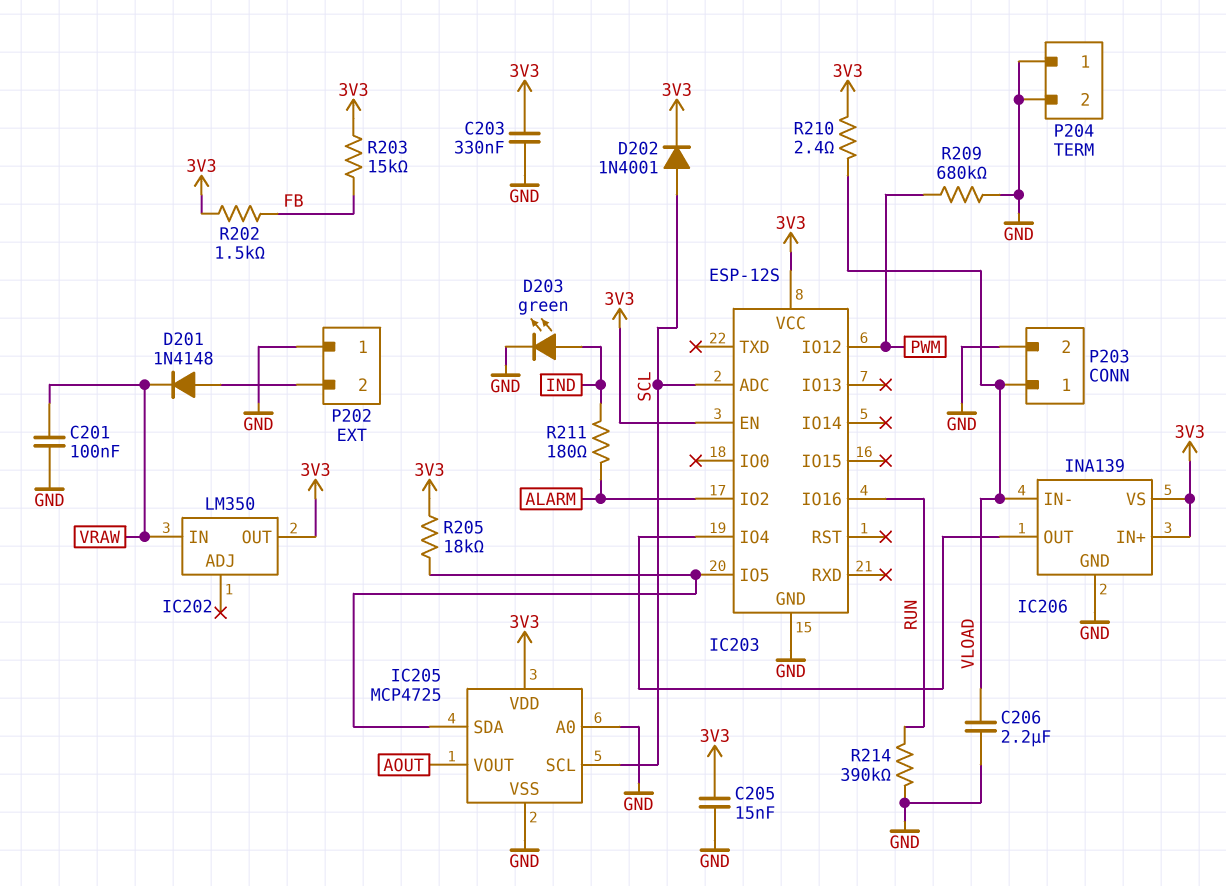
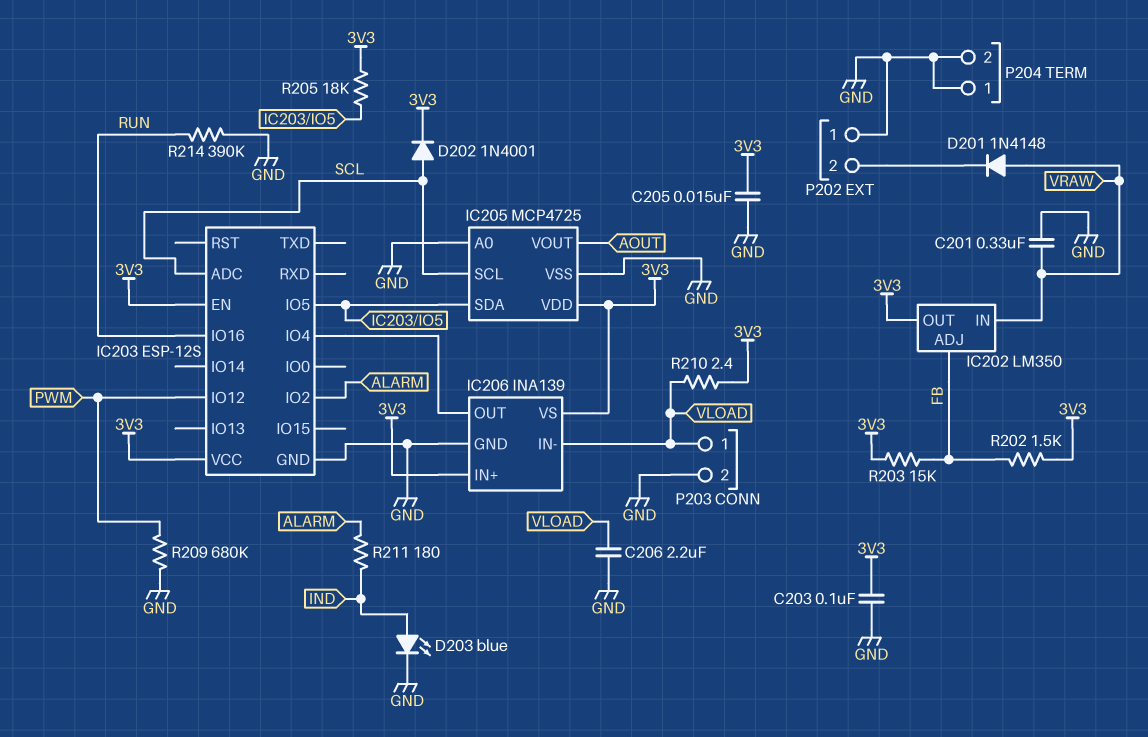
C201: 100nF (GND, VRAW) -> 330nF (GND, VRAW)
C203: 330nF (3V3, GND) -> 100nF (3V3, GND)
D201: diode 1N4148 (A P202/2, K VRAW) -> diode 1N4148 (A VRAW, K P202/2)
D203: LED green (A IND, K GND) -> LED blue (A IND, K GND)
IC202 pin ADJ: none -> FB

